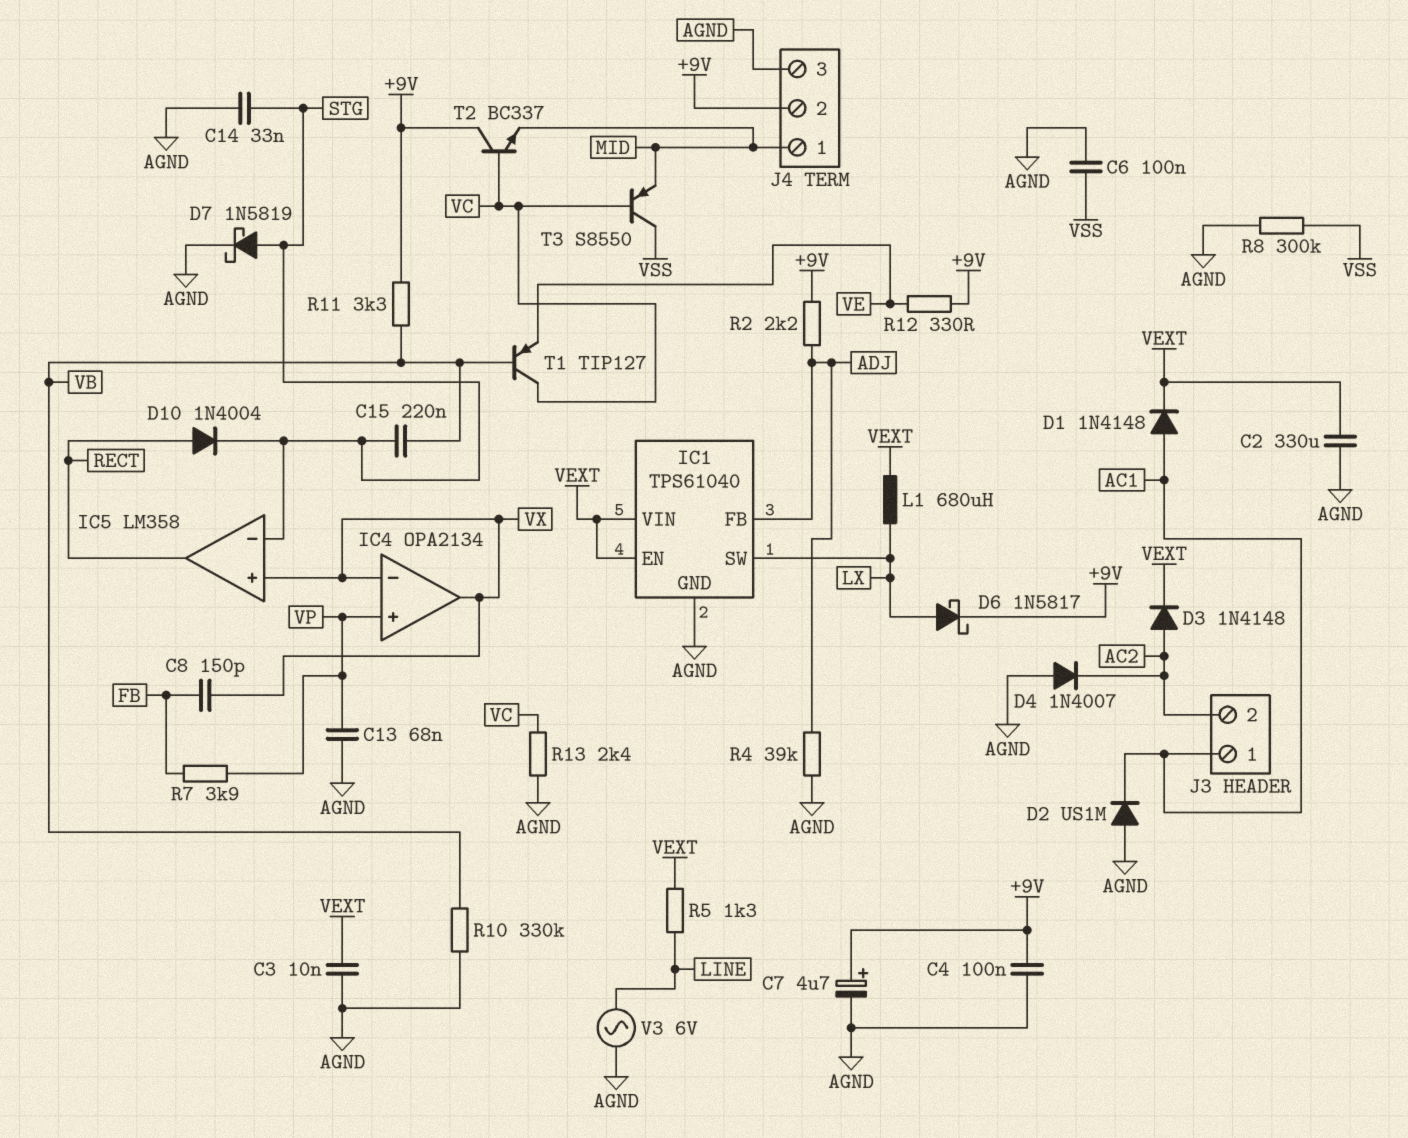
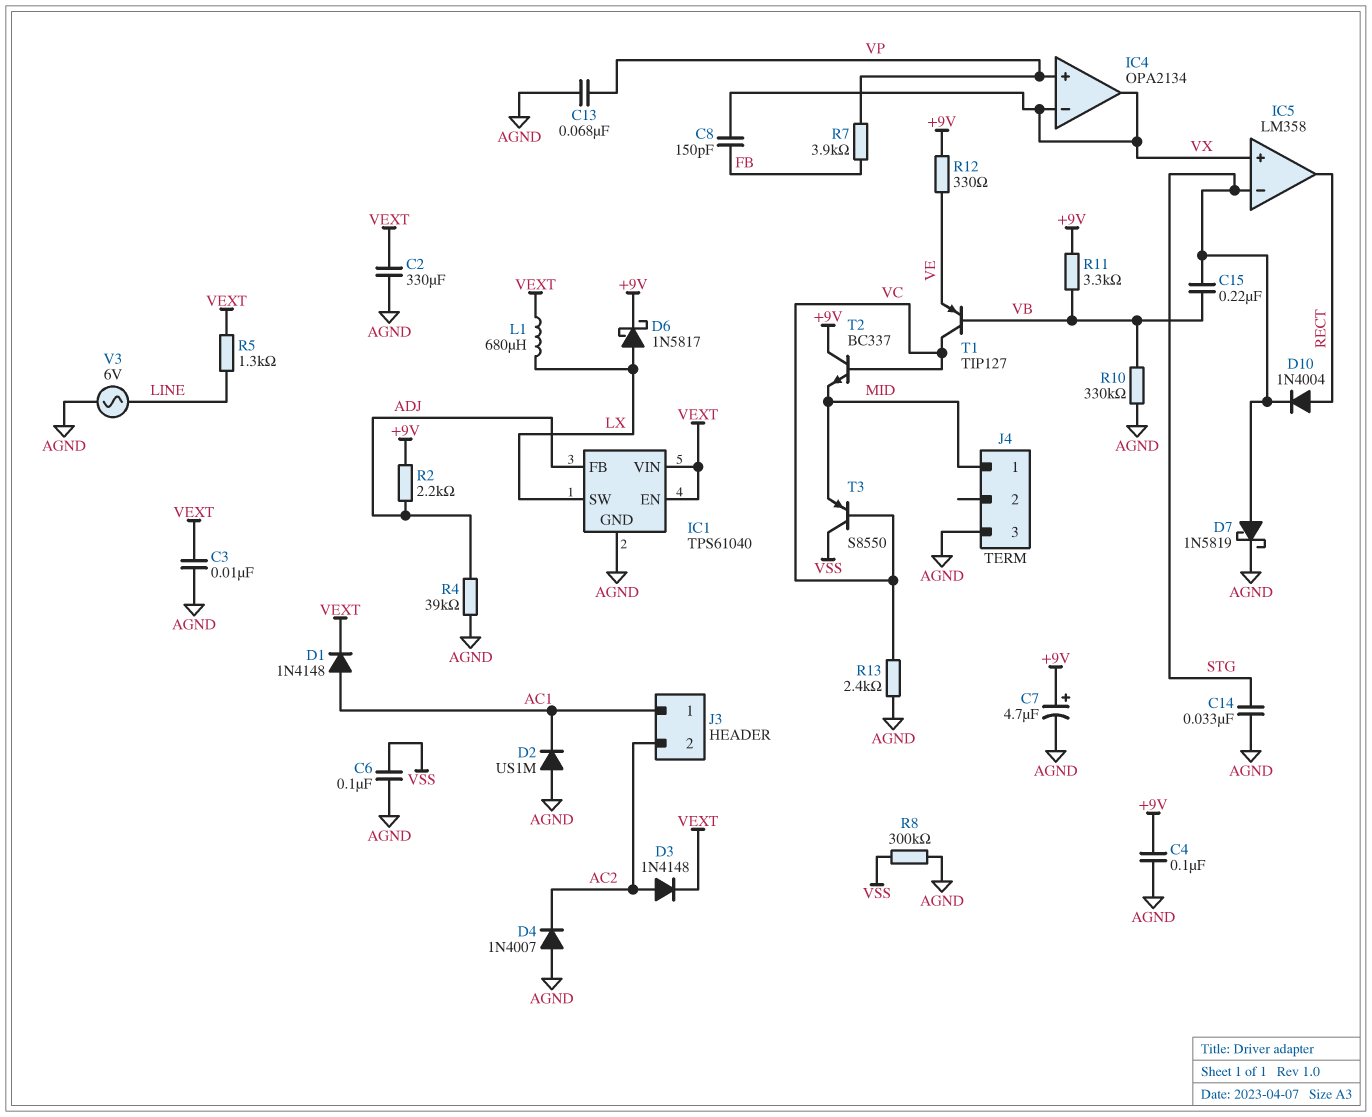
J4 pin 2: +9V -> none

